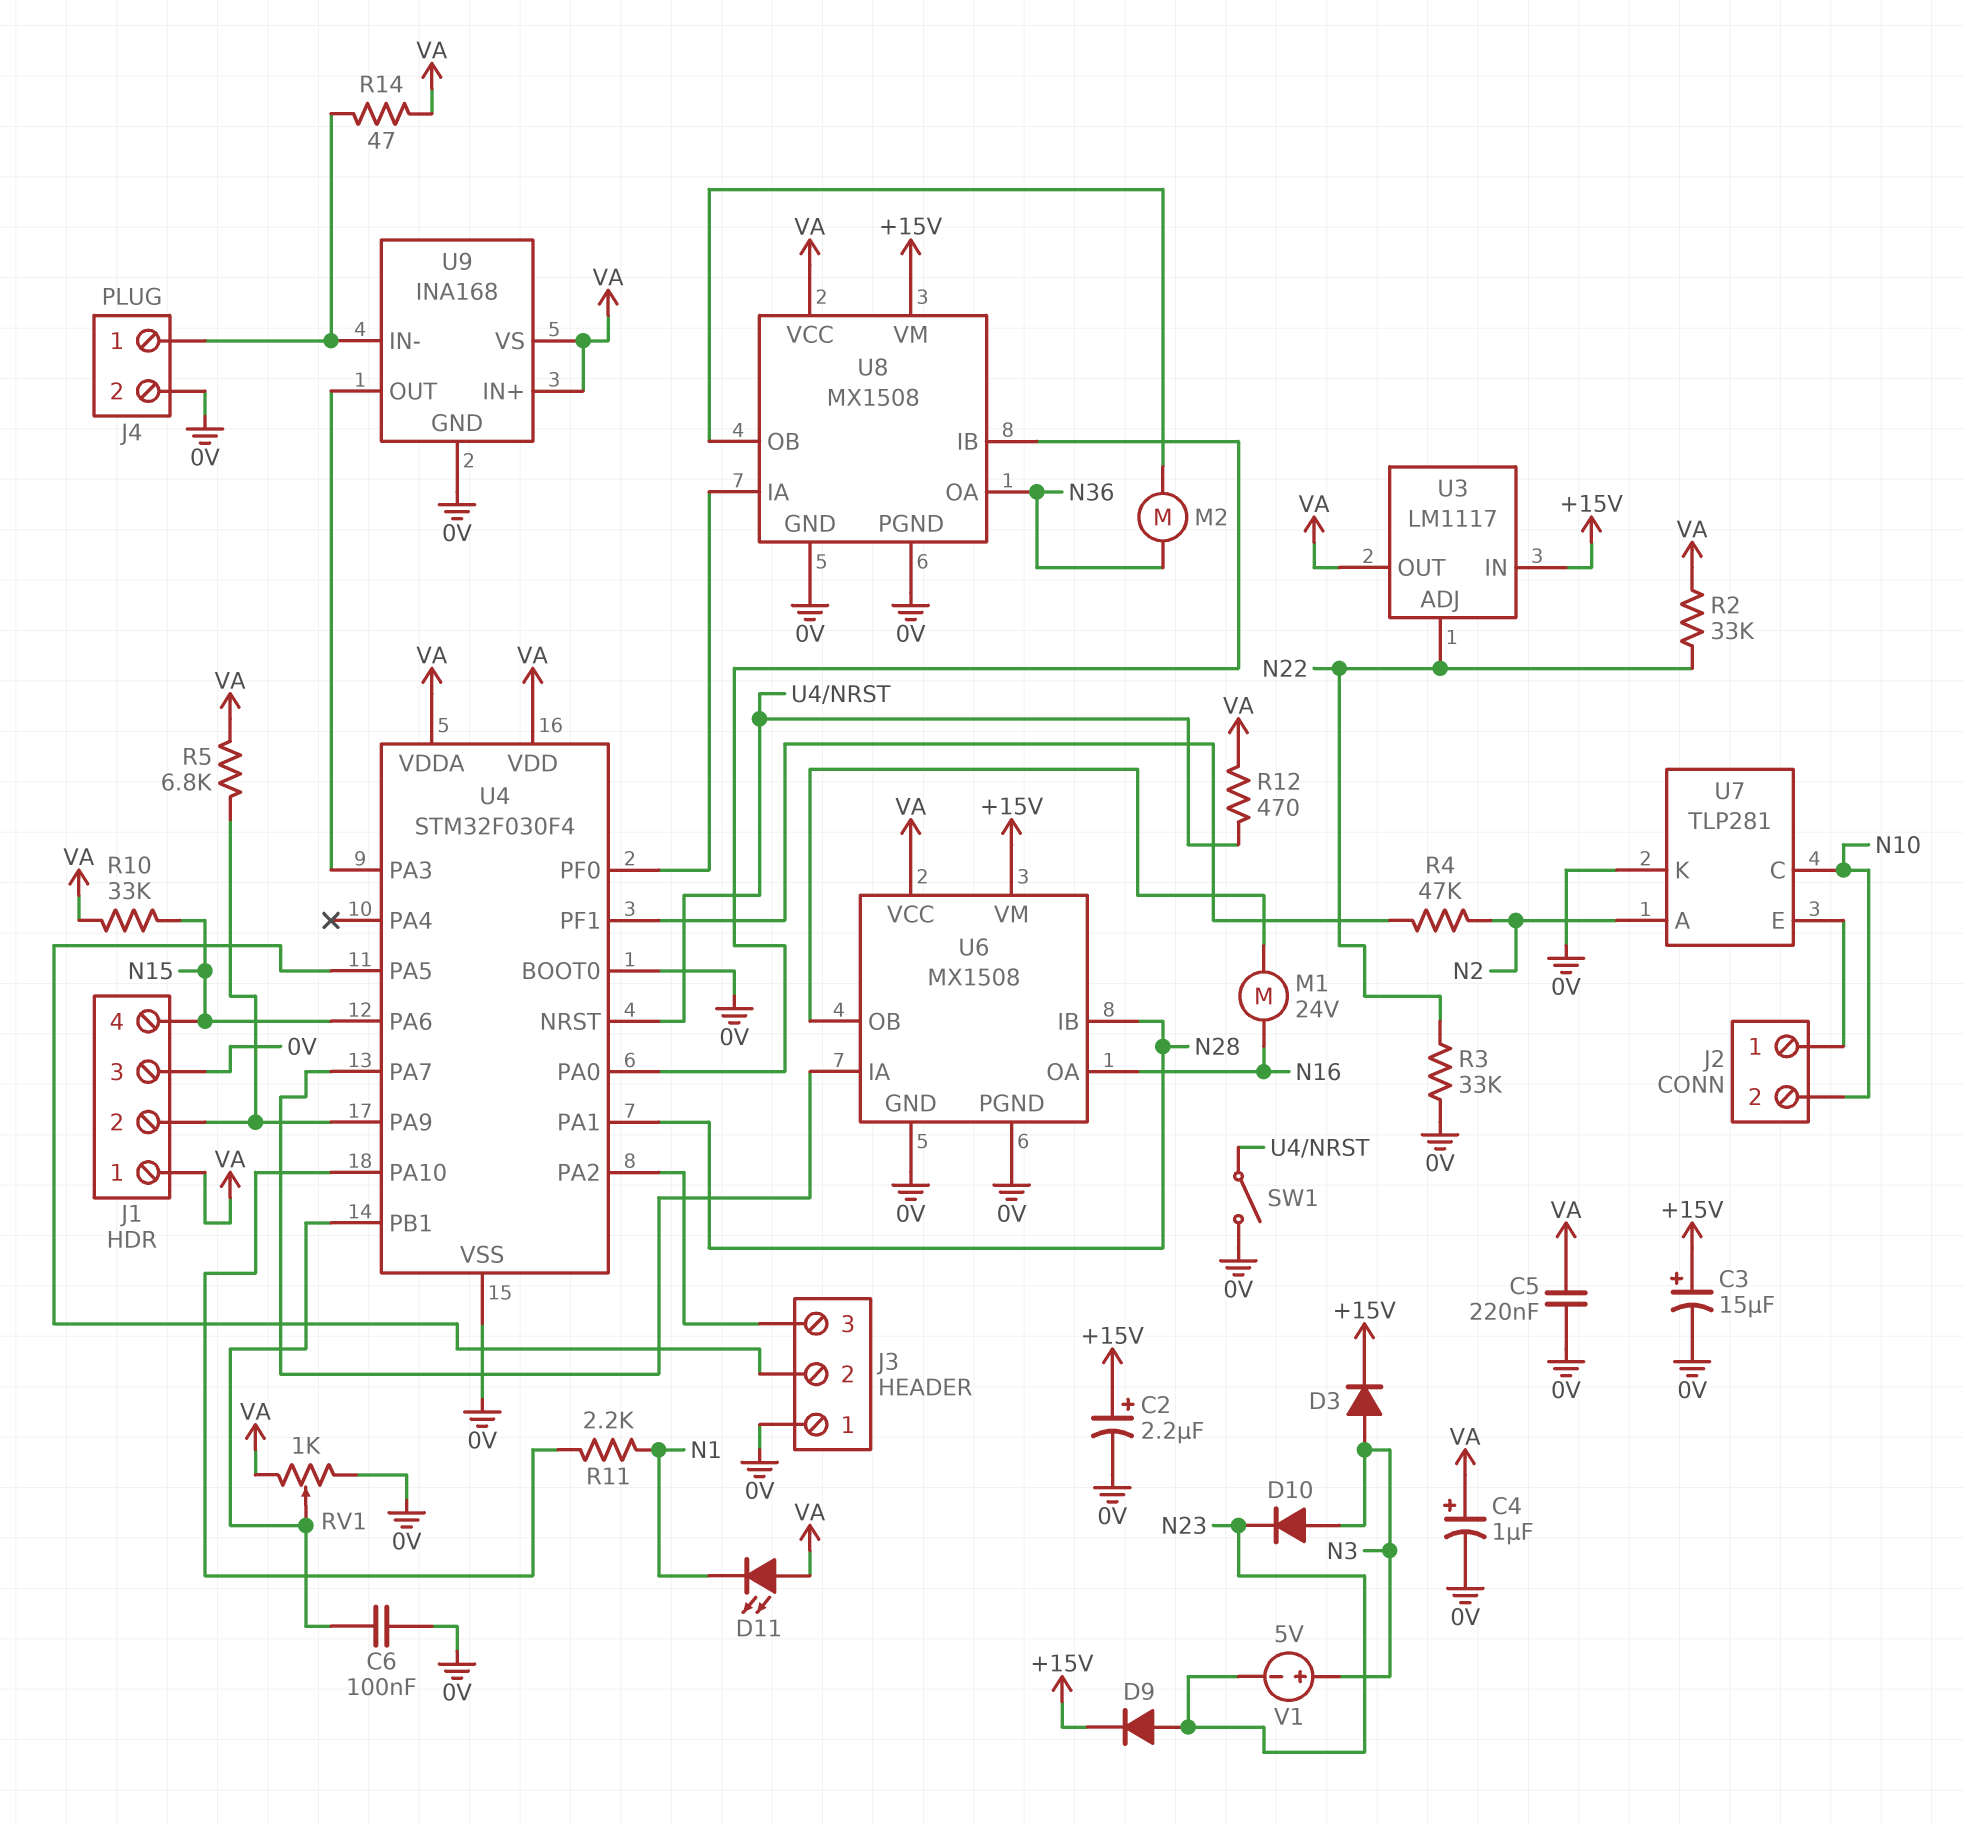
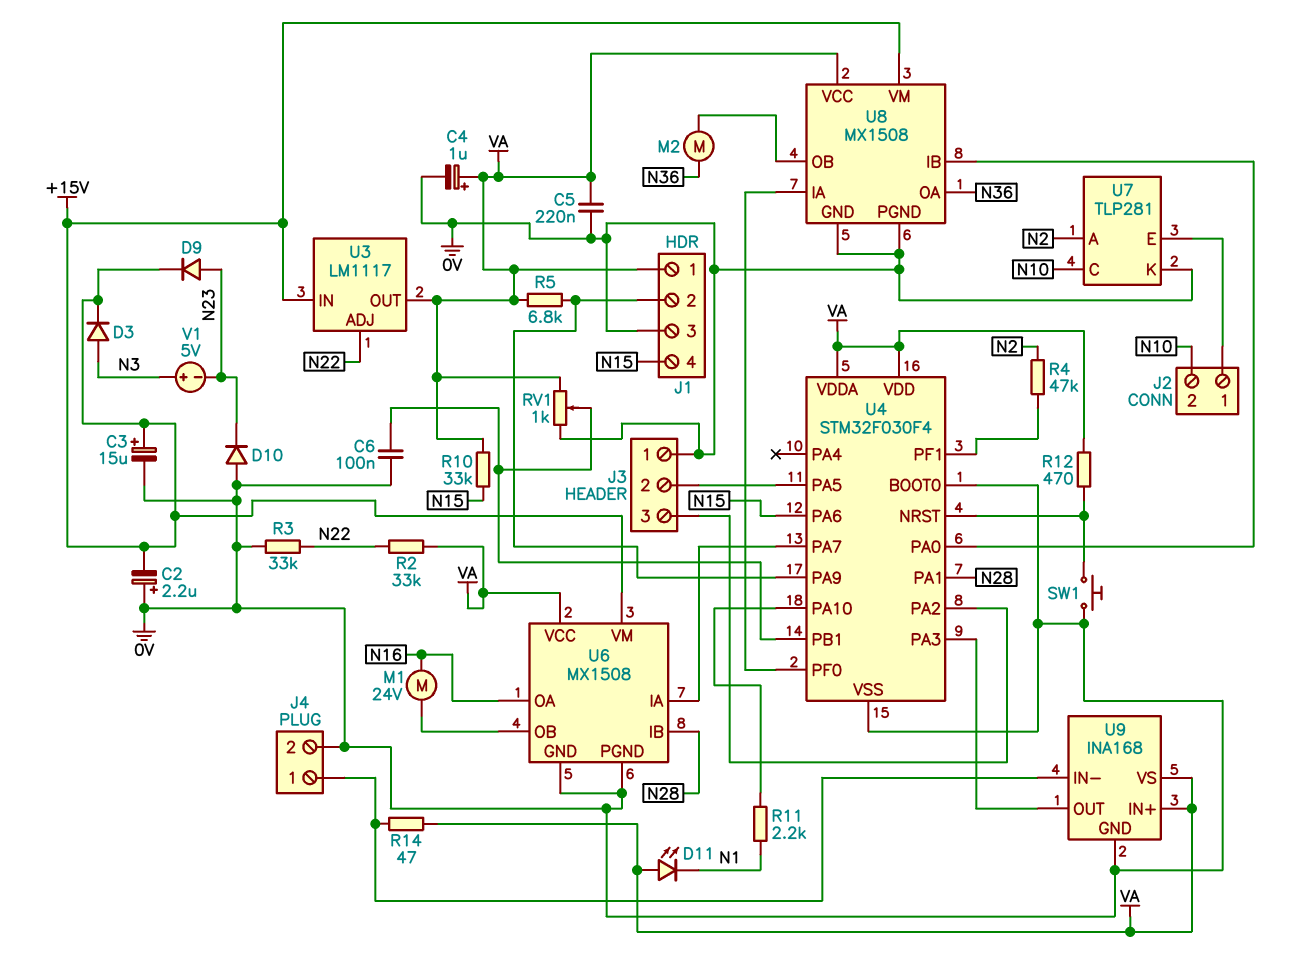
C2: 2.2uF (plus +15V, minus 0V) -> 2.2uF (plus 0V, minus +15V)
D10: diode (A N3, K N23) -> diode (A 0V, K N23)
SW1: switch (0V, U4/NRST) -> button (0V, U4/NRST)

